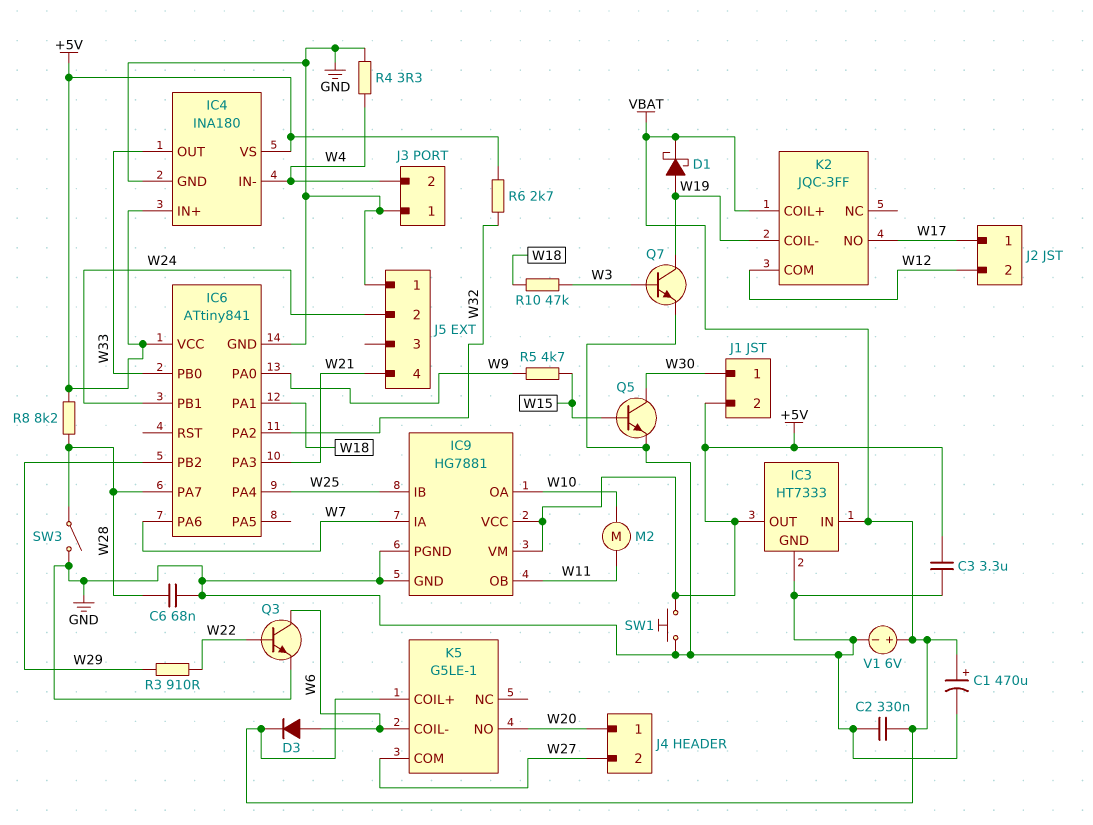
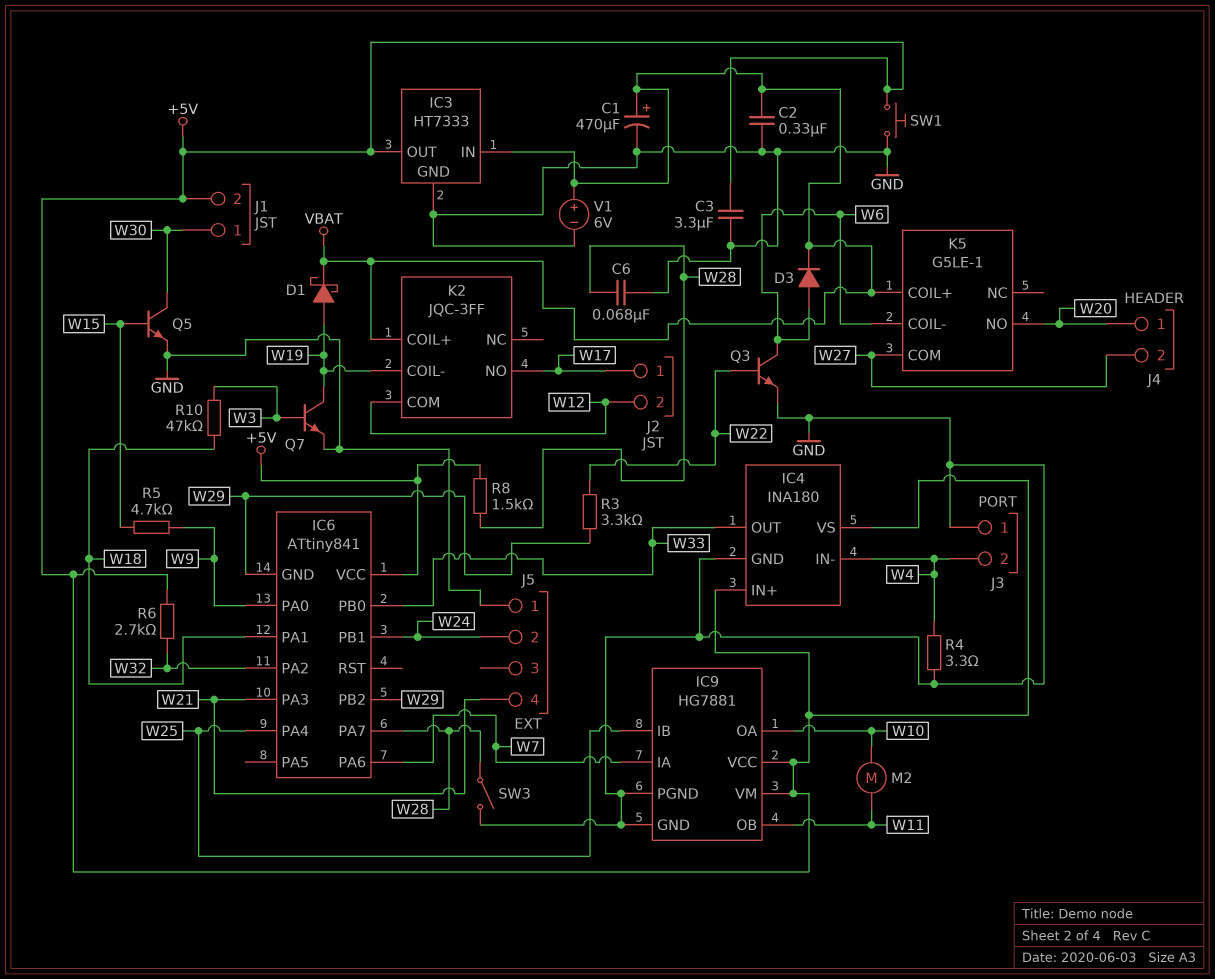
IC6 pin GND: GND -> W29
R3: 910 (W22, W29) -> 3.3k (W22, W29)
R8: 8.2k (+5V, W28) -> 1.5k (+5V, W28)

